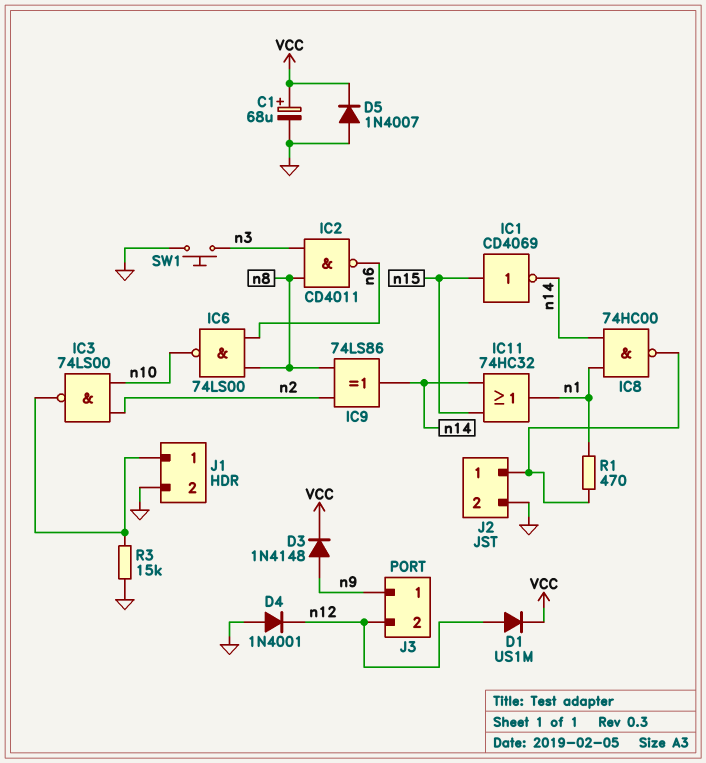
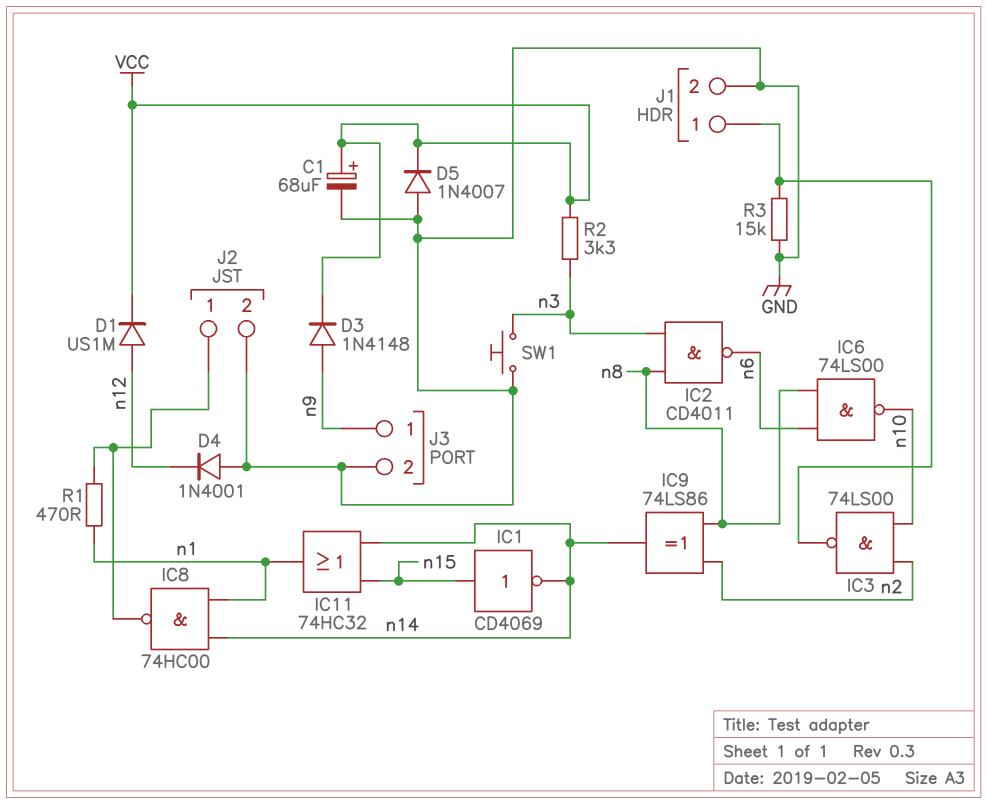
J3 pin 2: n12 -> GND
R2: none -> 3.3k (VCC, n3)

